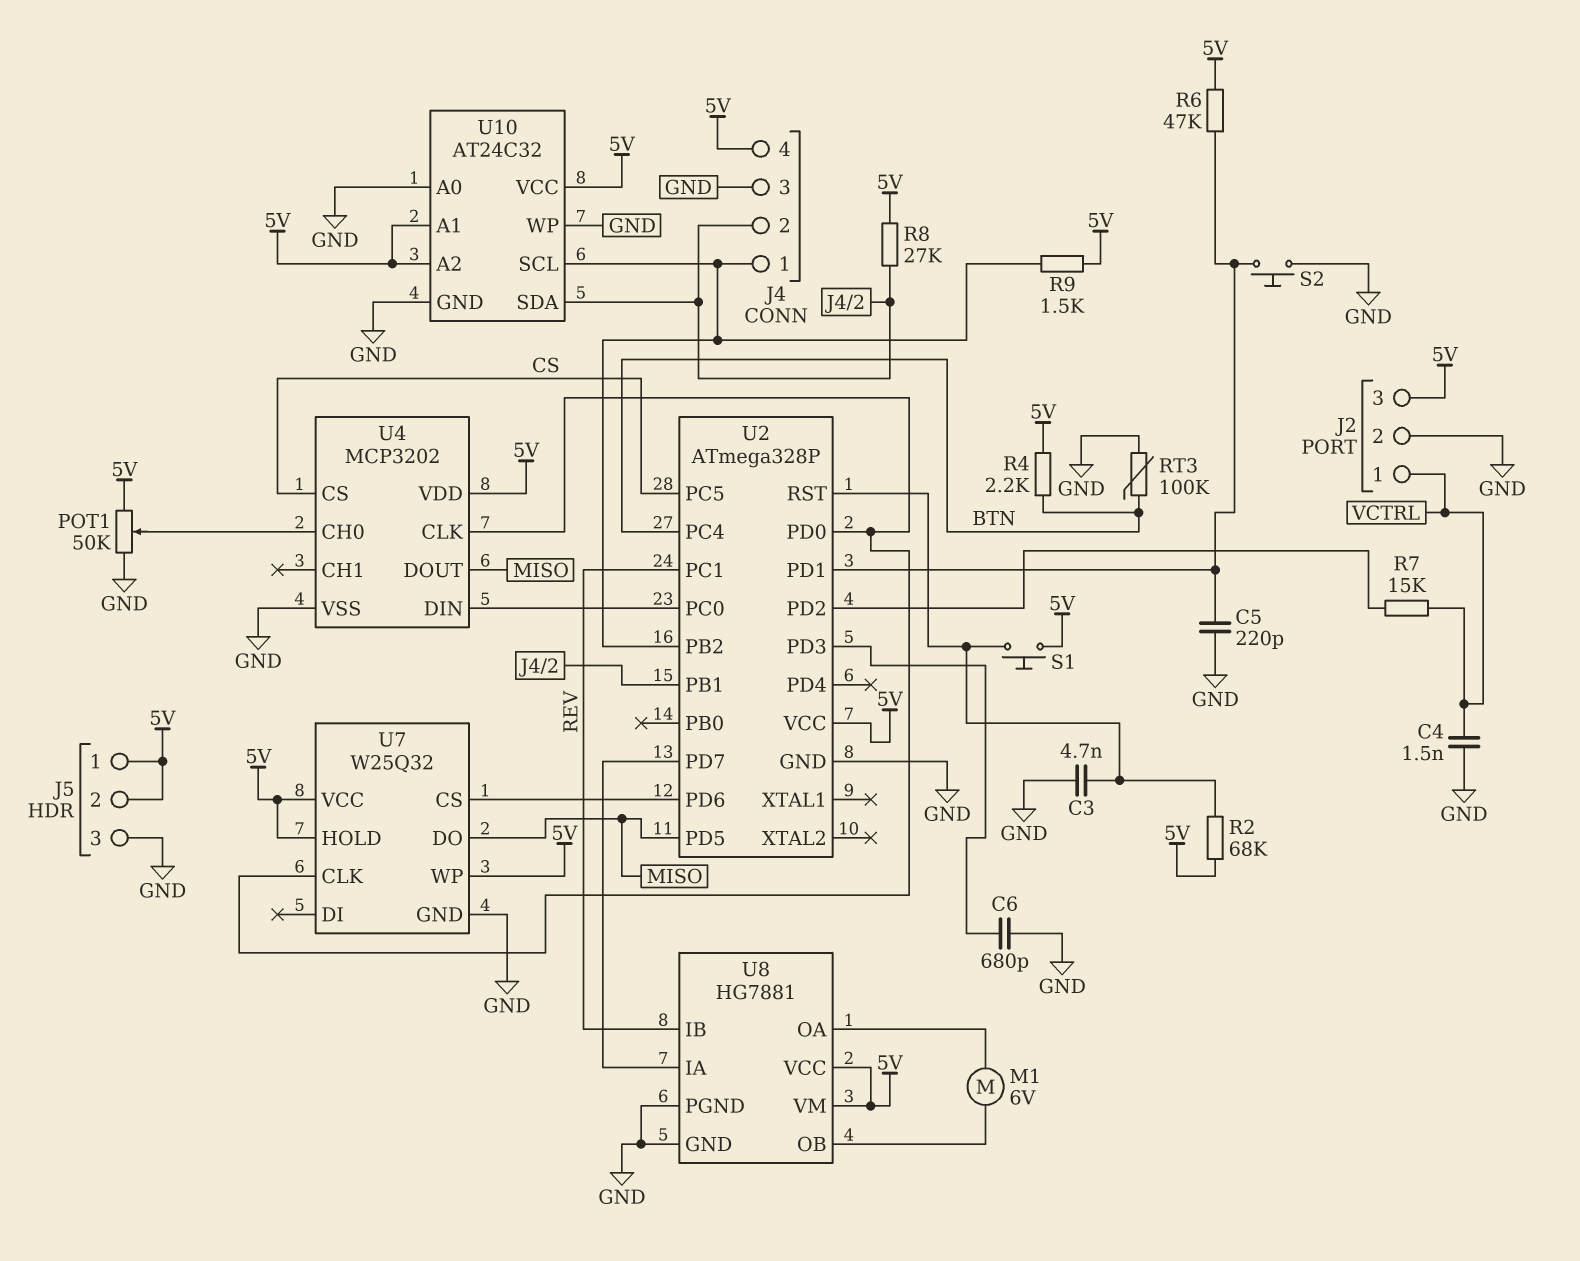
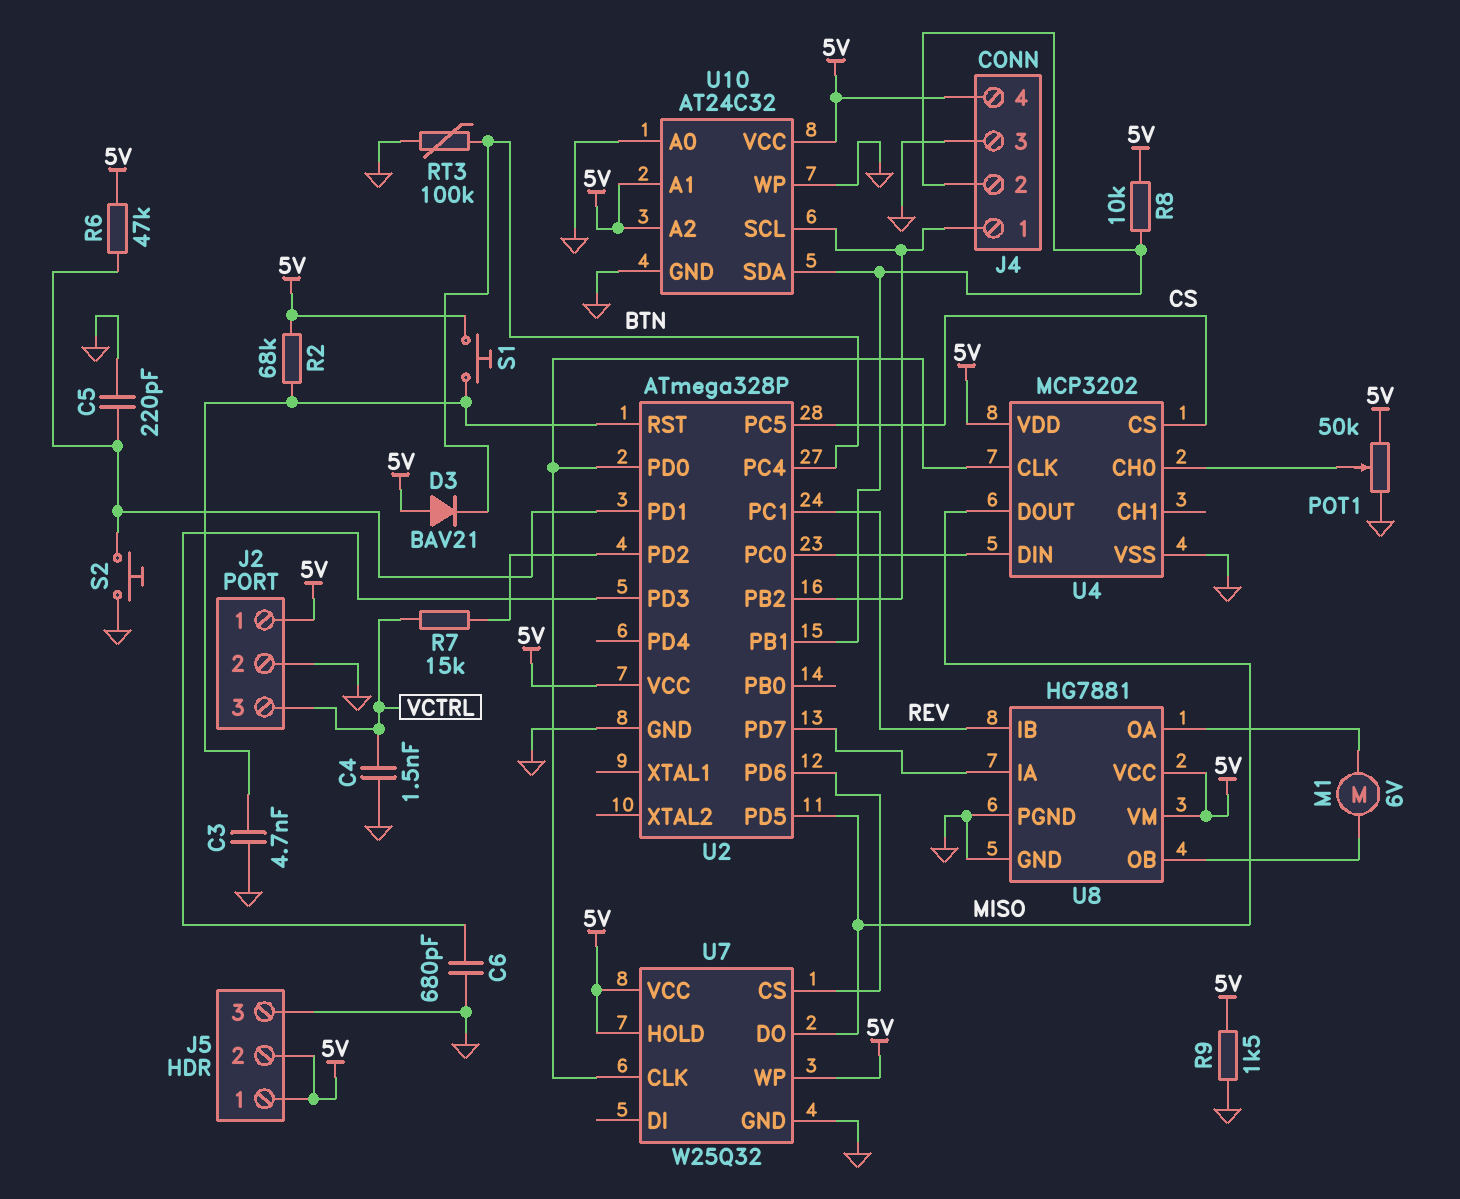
D3: none -> diode BAV21 (A 5V, K BTN)
J2 pin 1: VCTRL -> 5V
J2 pin 3: 5V -> VCTRL
R4: 2.2k (5V, BTN) -> none
R8: 27k (5V, J4/2) -> 10k (5V, J4/2)
R9: 1.5k (5V, J4/1) -> 1.5k (5V, GND)

